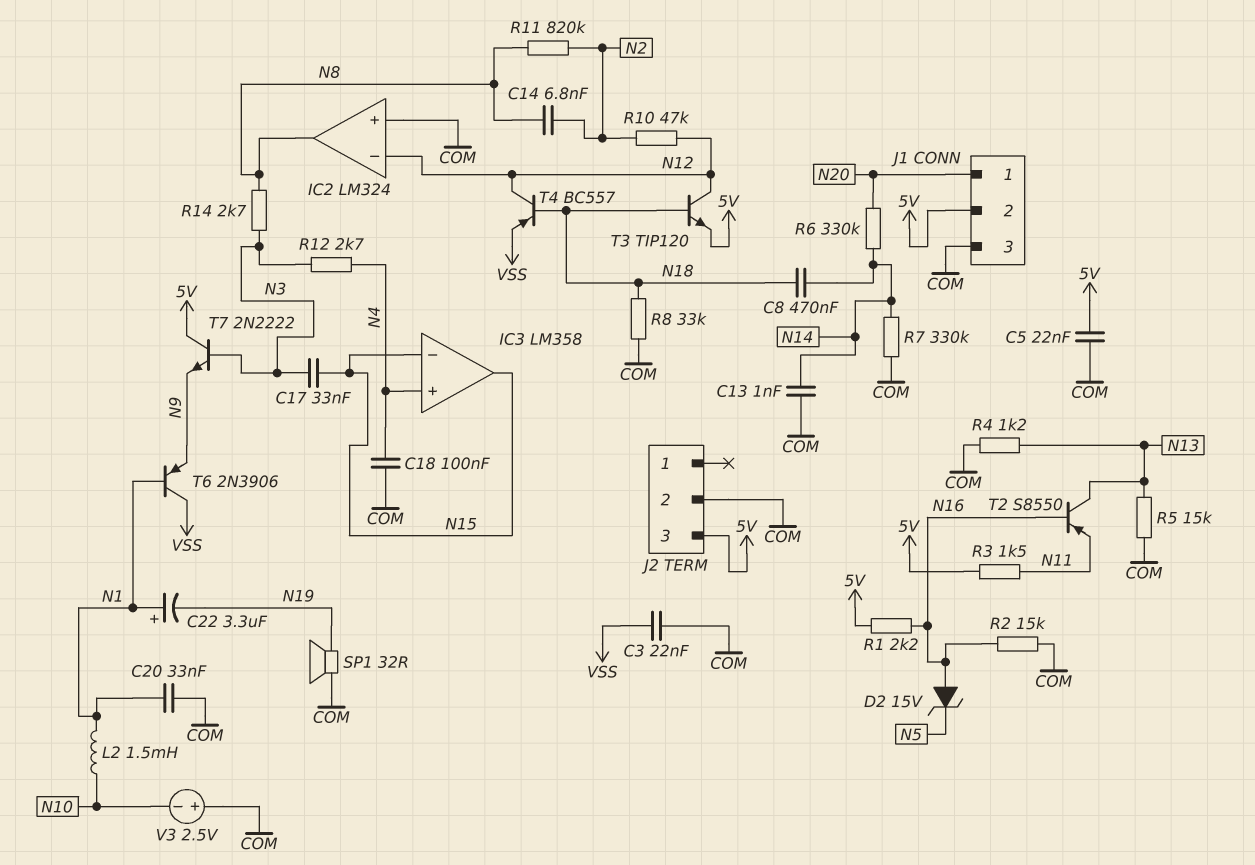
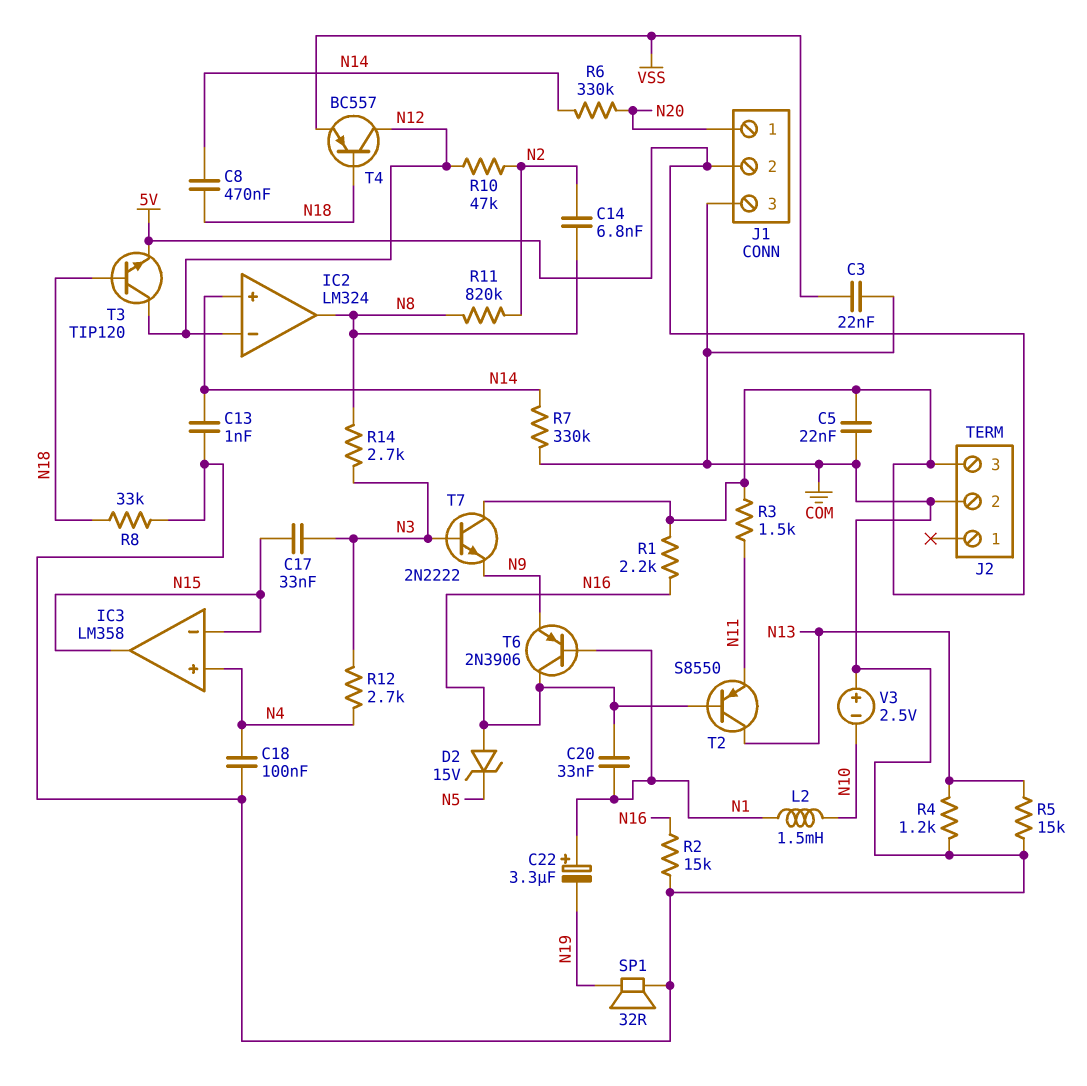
C20: 33nF (COM, N1) -> 33nF (N1, N16)
IC2 pin in+: COM -> N14
T6: PNP 2N3906 (B N1, C VSS, E N9) -> PNP 2N3906 (B N1, C N16, E N9)

